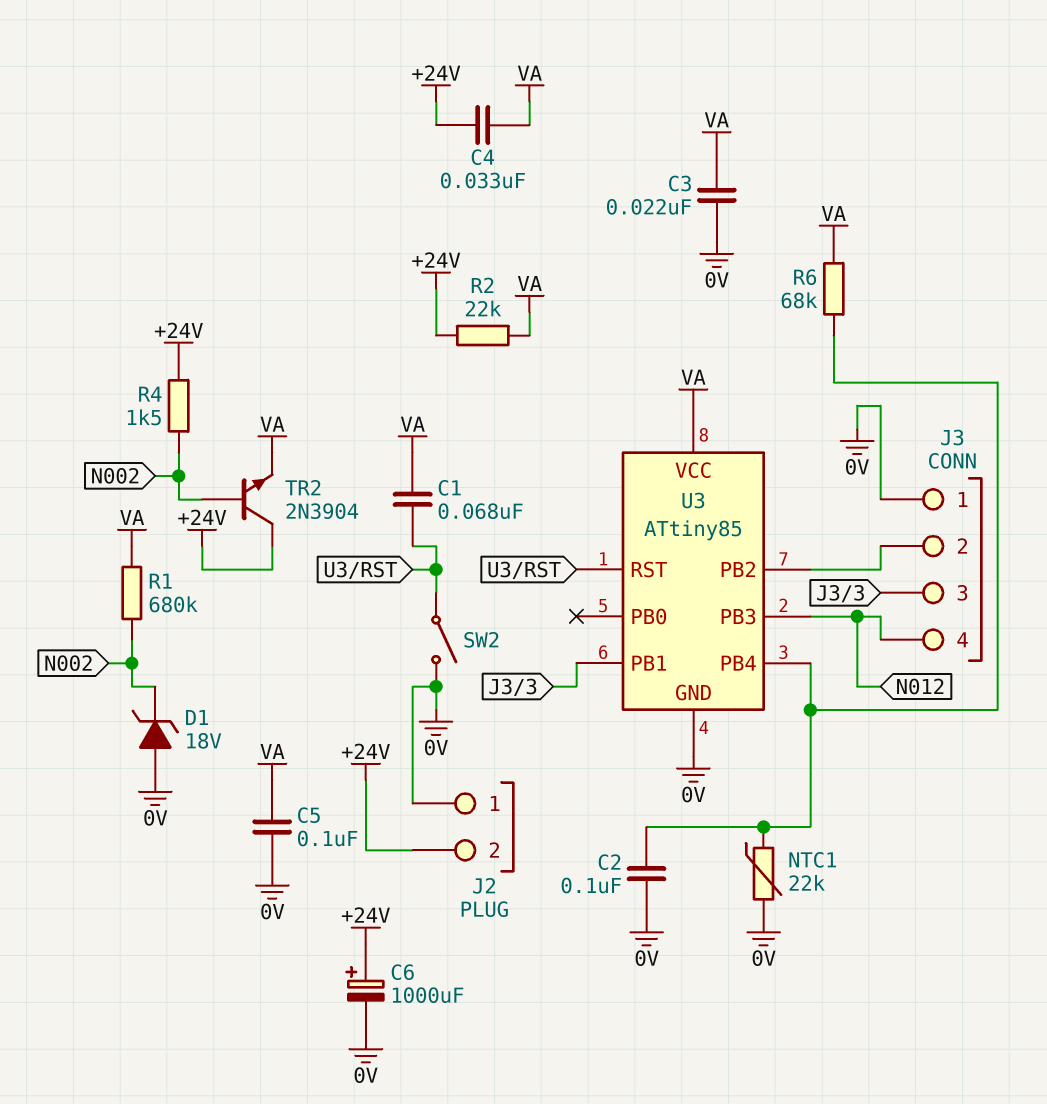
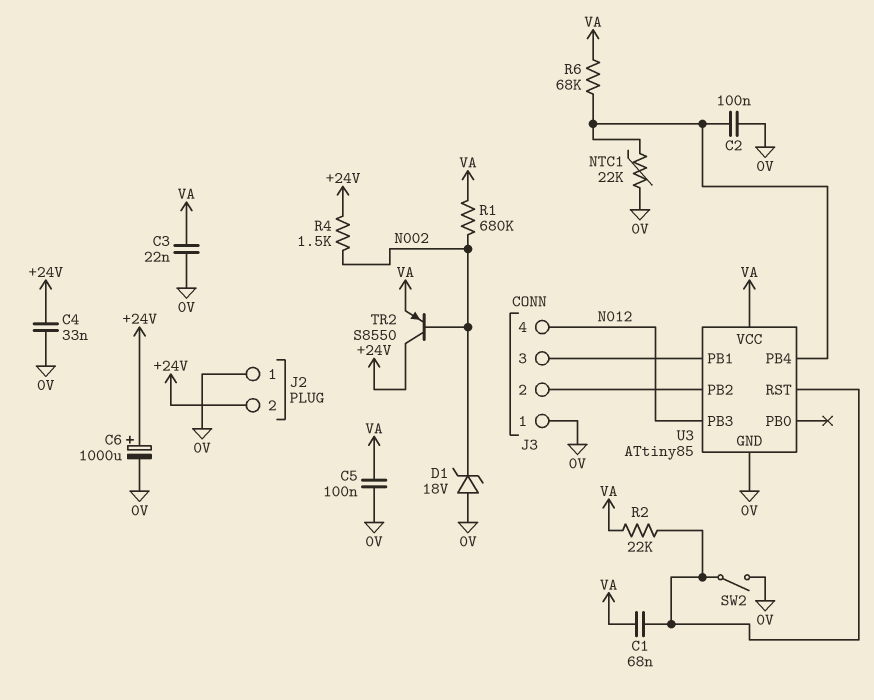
C4: 33nF (+24V, VA) -> 33nF (+24V, 0V)
R2: 22k (+24V, VA) -> 22k (U3/RST, VA)
TR2: NPN 2N3904 (B N002, C +24V, E VA) -> PNP S8550 (B N002, C +24V, E VA)

